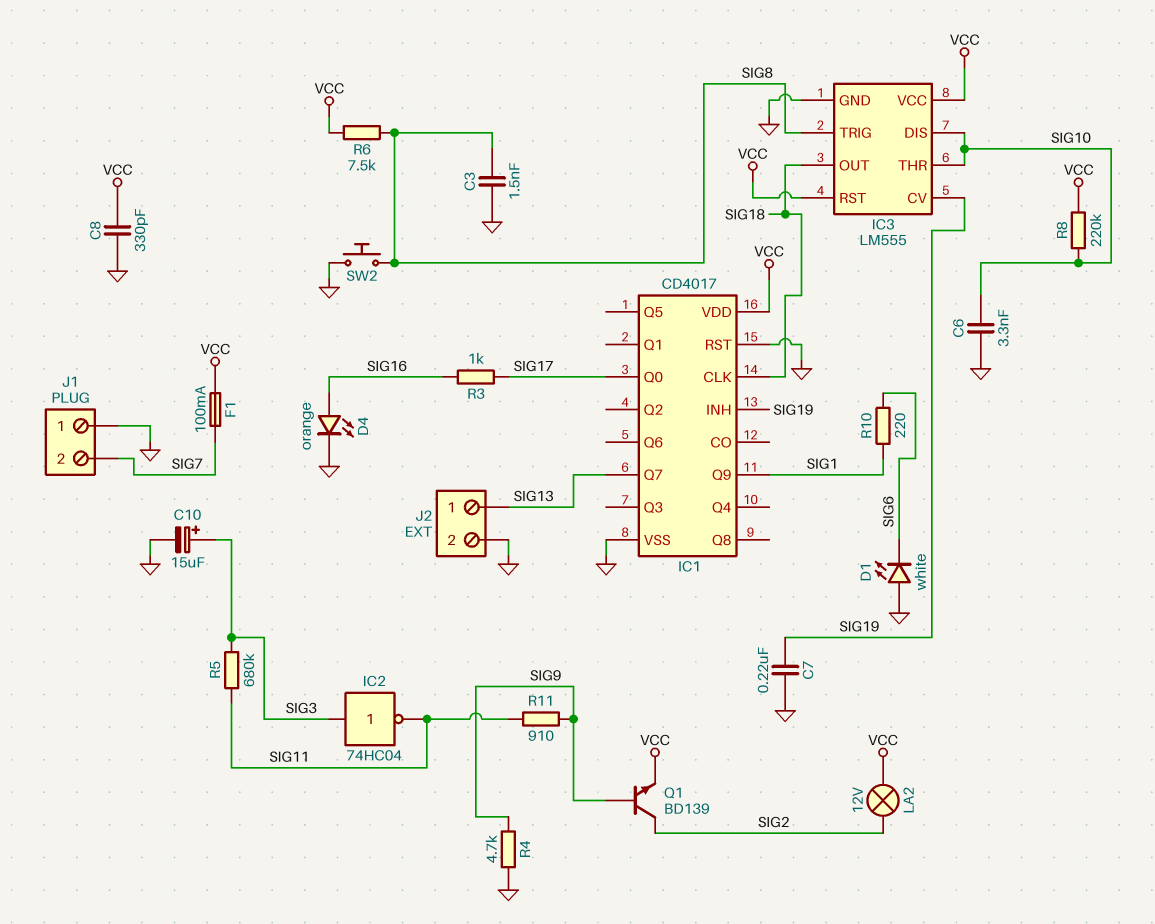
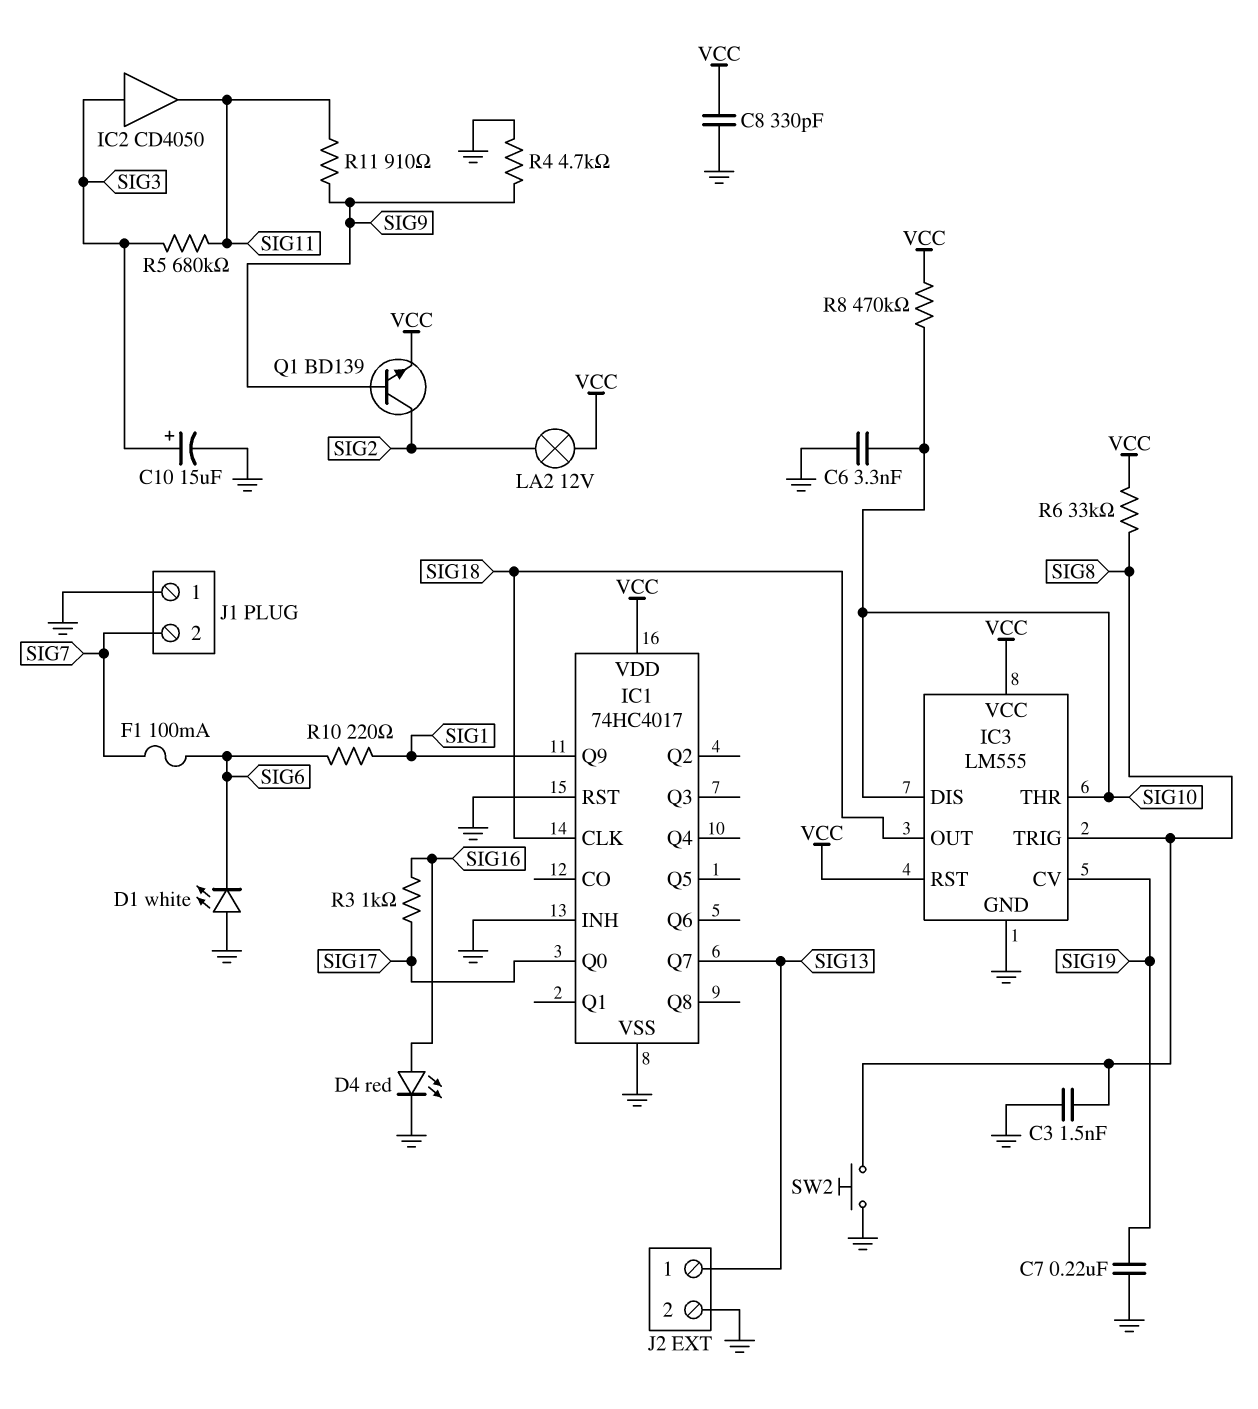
D4: LED orange (A SIG16, K GND) -> LED red (A SIG16, K GND)
F1: 100mA (SIG7, VCC) -> 100mA (SIG6, SIG7)
IC1: CD4017 -> 74HC4017
IC1 pin INH: SIG19 -> GND
IC2: NOT 74HC04 (in SIG3, out SIG11) -> buffer CD4050 (in SIG3, out SIG11)
R6: 7.5k (SIG8, VCC) -> 33k (SIG8, VCC)
R8: 220k (SIG10, VCC) -> 470k (SIG10, VCC)

